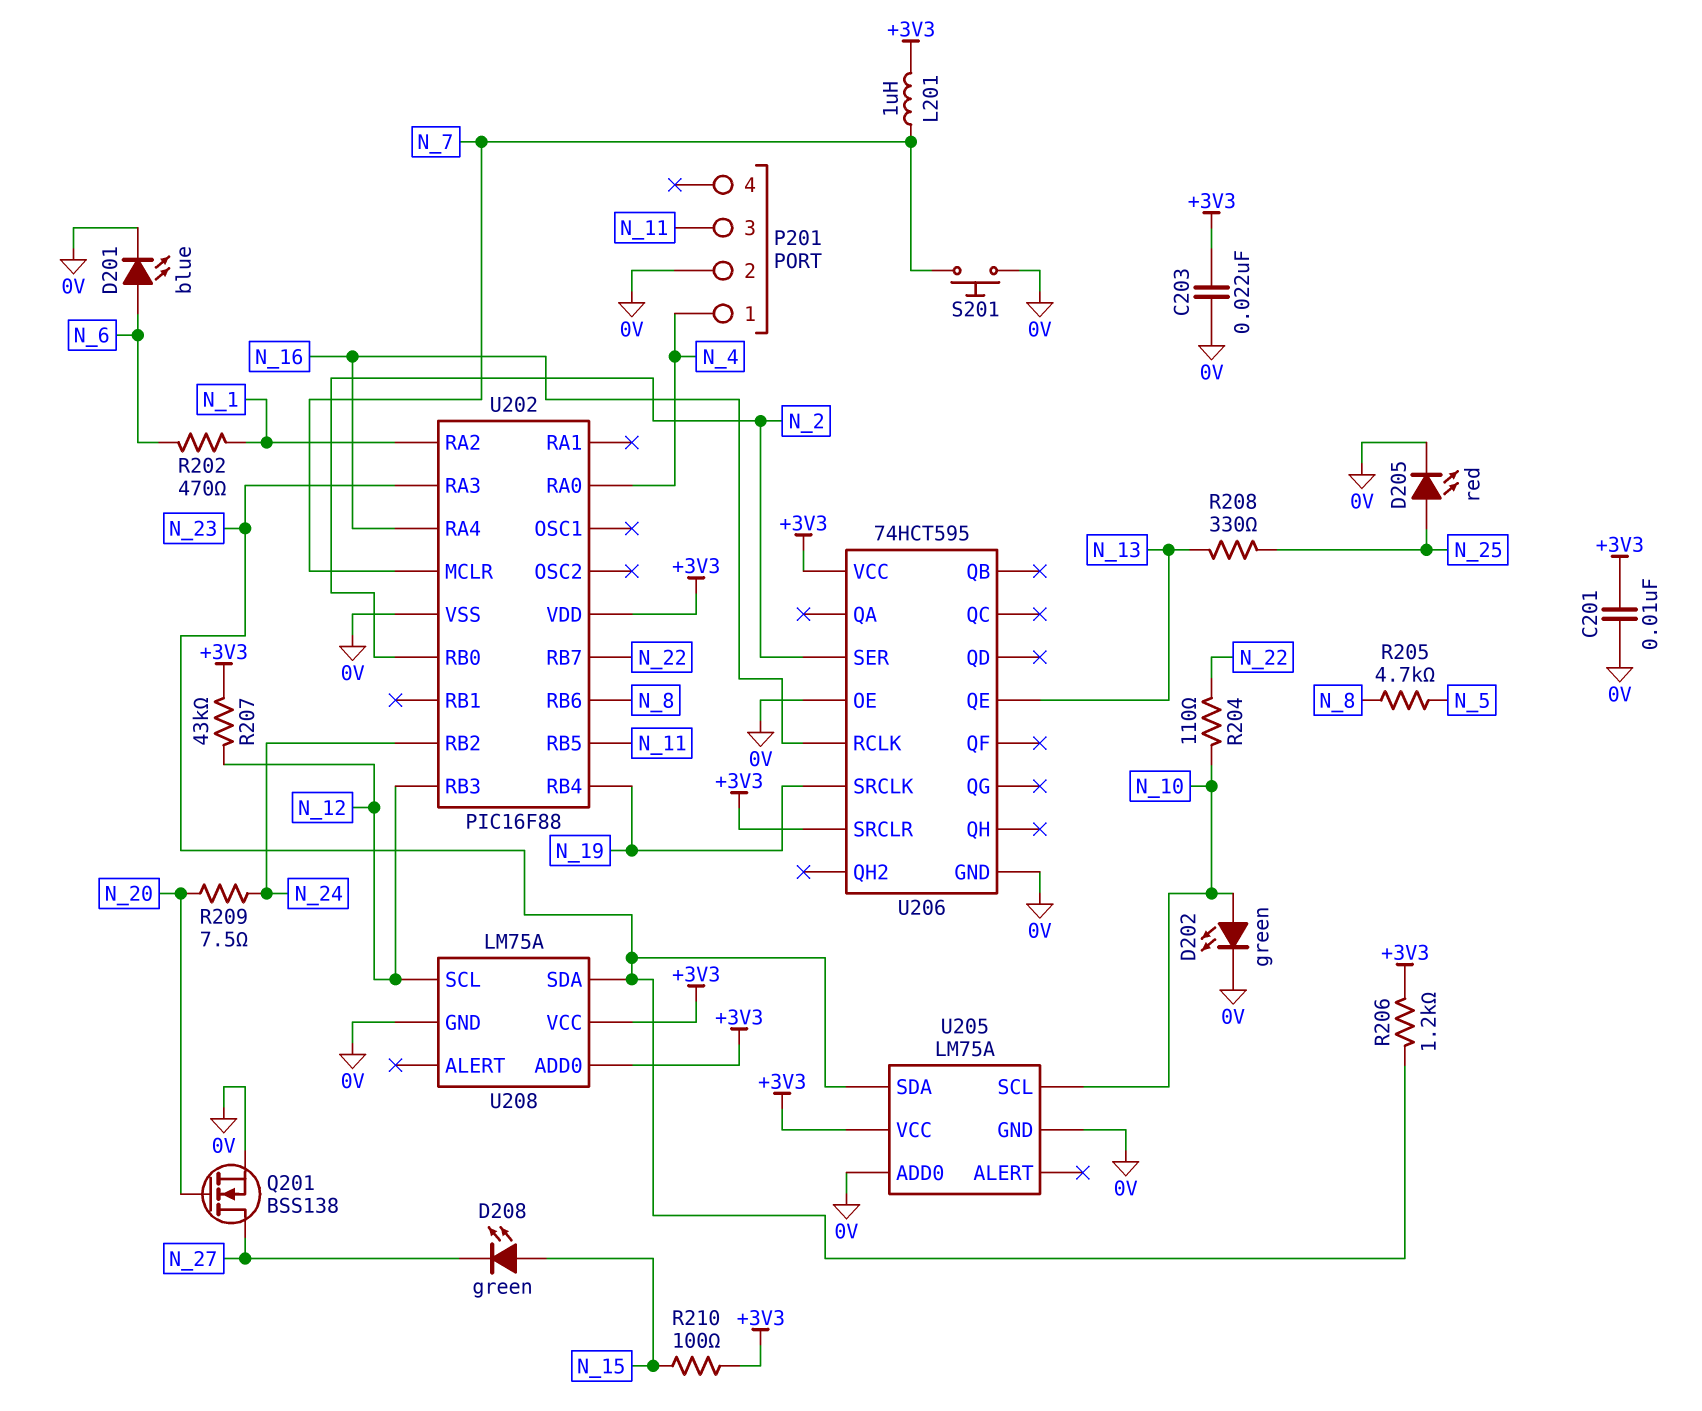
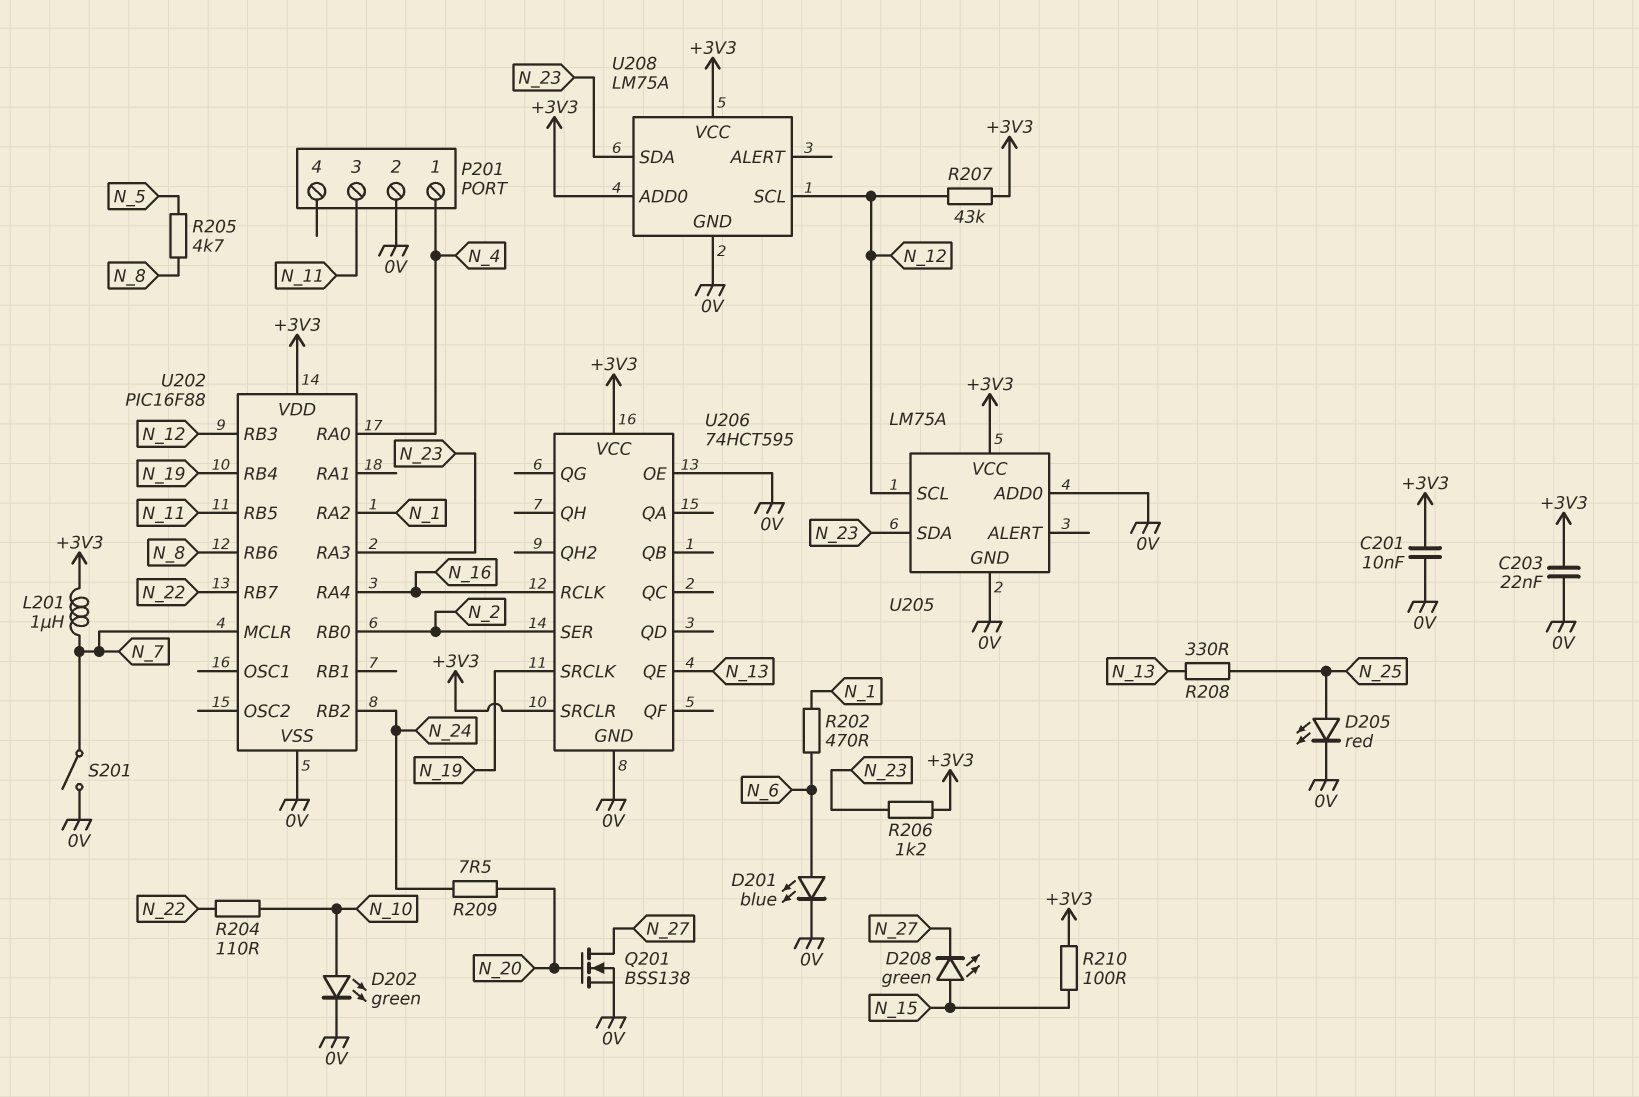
S201: button (0V, N_7) -> switch (0V, N_7)
U205 pin SCL: N_10 -> N_12

